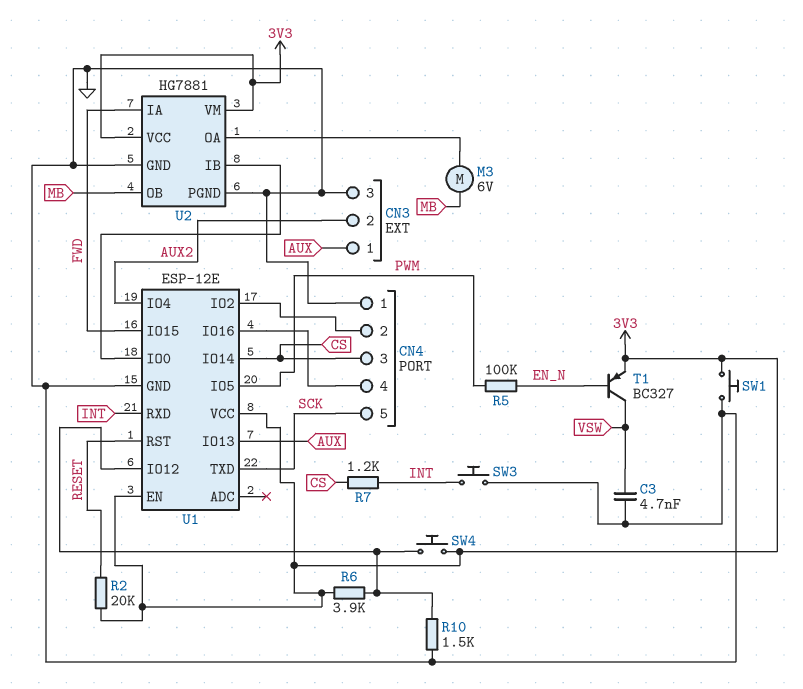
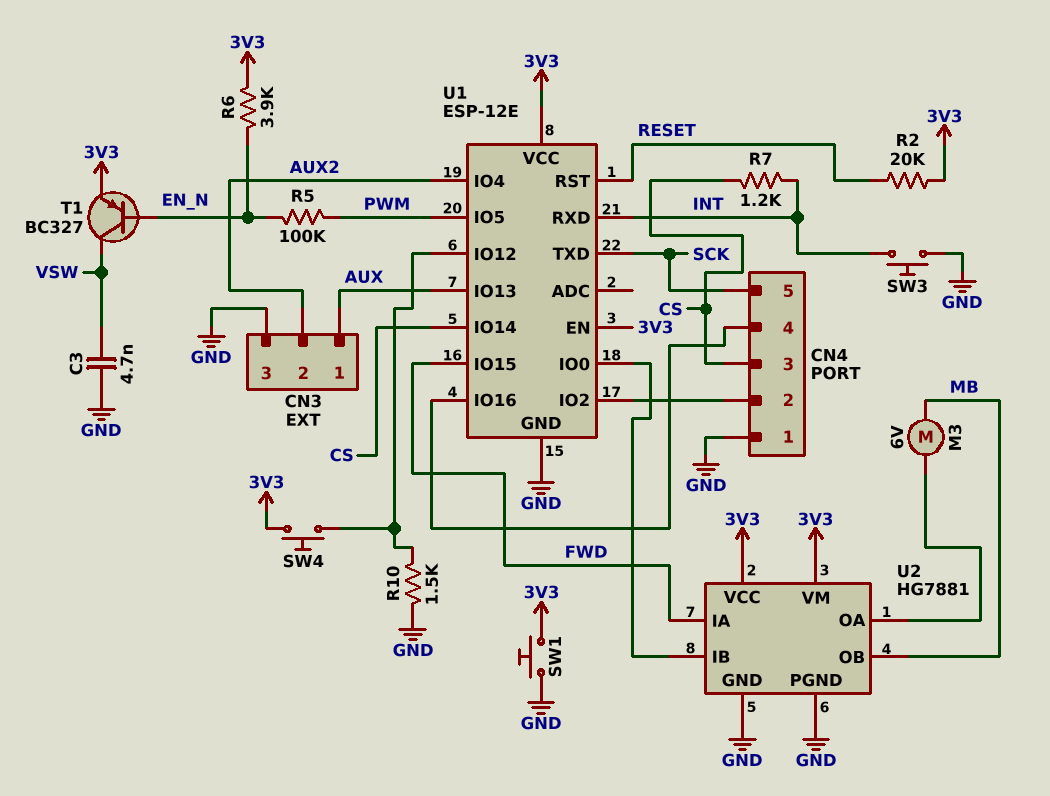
R6: 3.9k (3V3, U1/IO12) -> 3.9k (3V3, EN_N)

